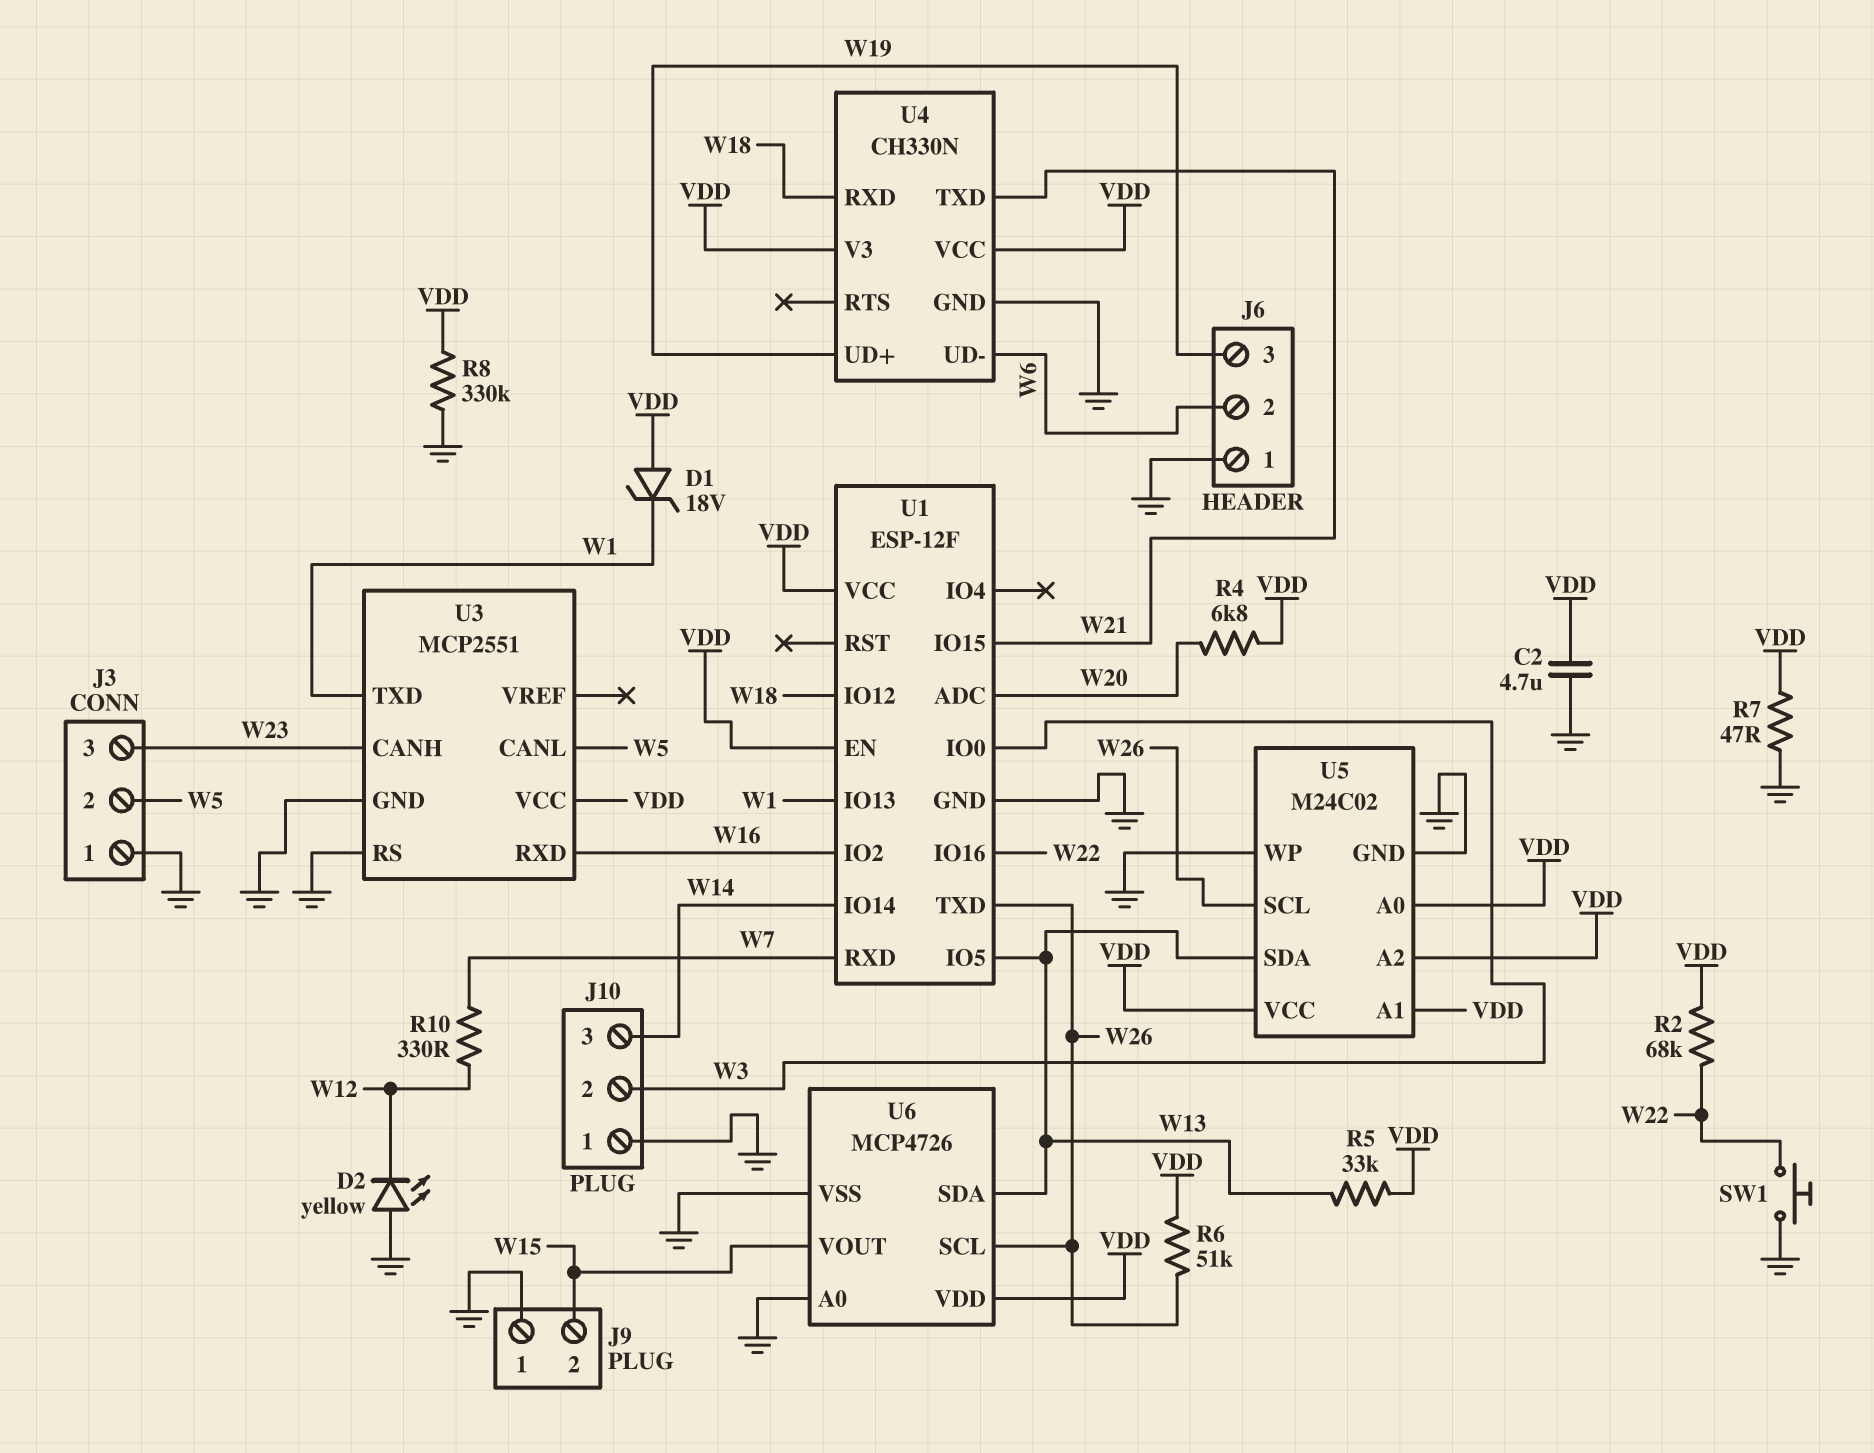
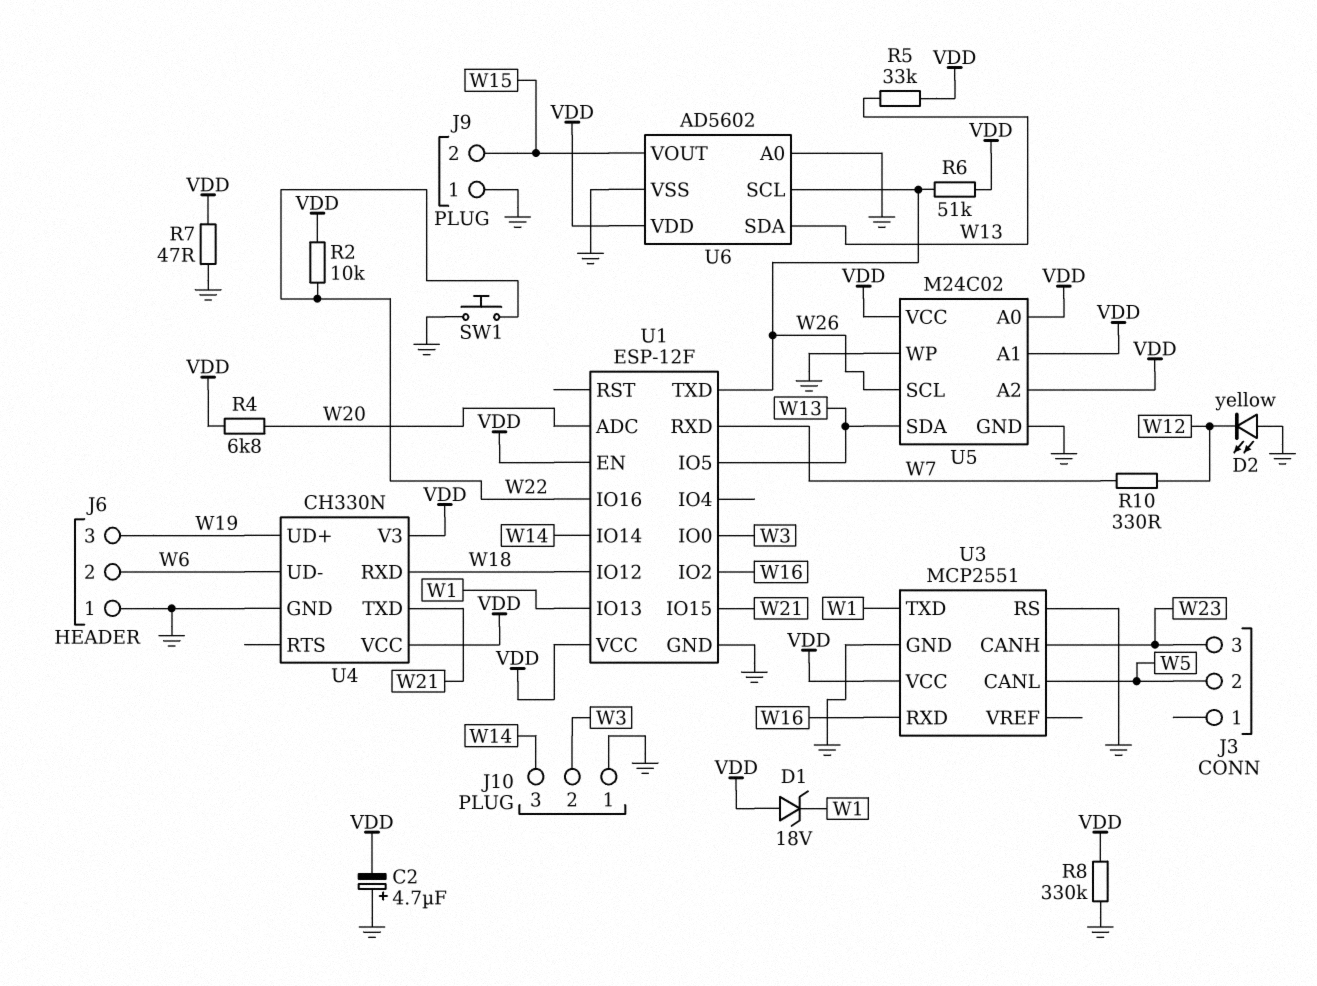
C2: 4.7uF (GND, VDD) -> 4.7uF (plus GND, minus VDD)
J3 pin 1: GND -> none
R2: 68k (VDD, W22) -> 10k (VDD, W22)
U6: MCP4726 -> AD5602

